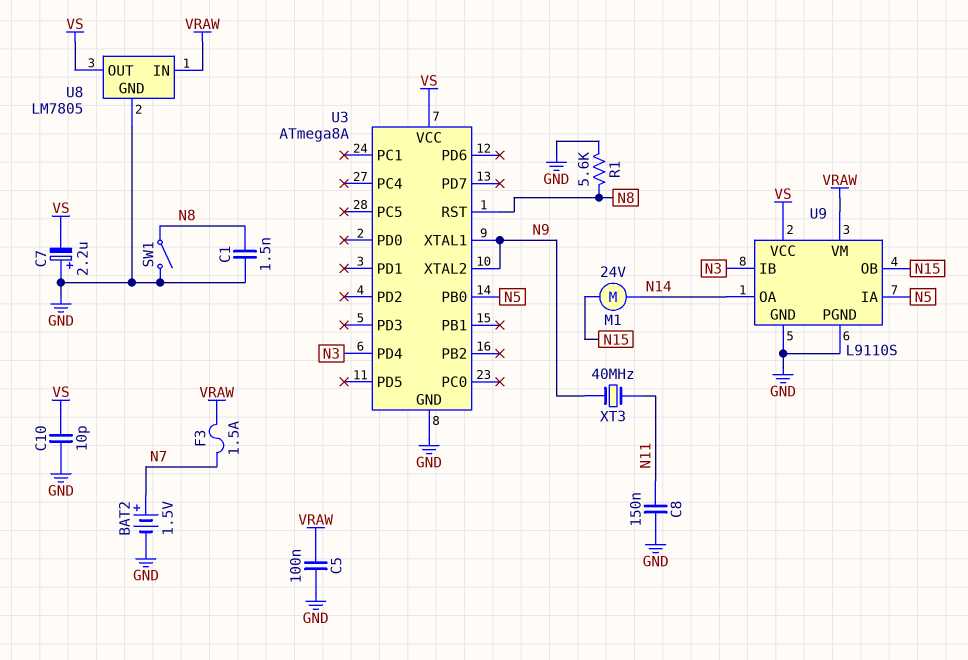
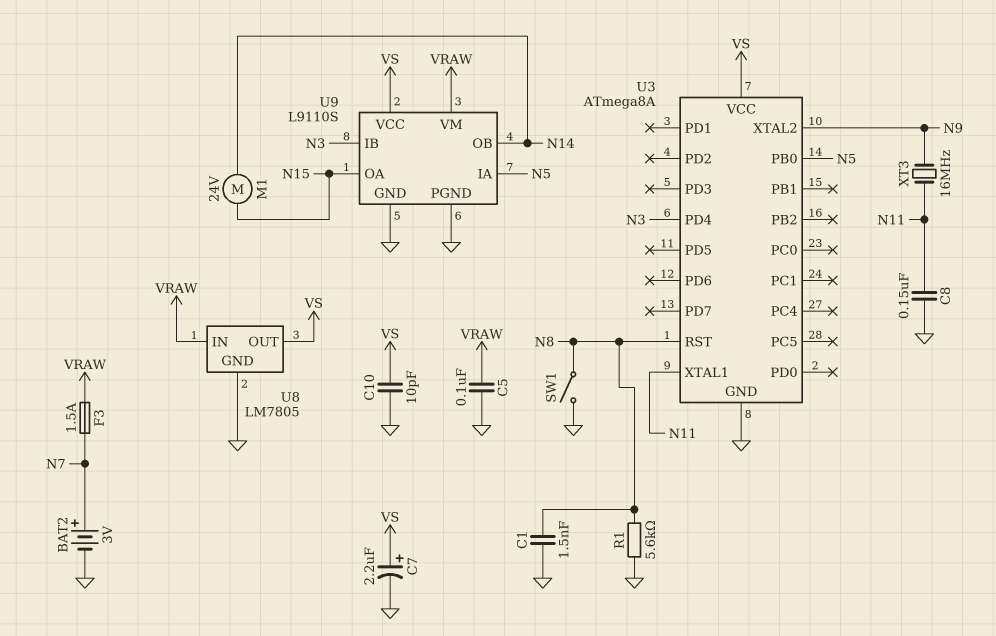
BAT2: 1.5V (plus N7, minus GND) -> 3V (plus N7, minus GND)
C7: 2.2uF (plus GND, minus VS) -> 2.2uF (plus VS, minus GND)
U3 pin XTAL1: N9 -> N11
U9 pin OA: N14 -> N15
U9 pin OB: N15 -> N14
XT3: 40MHz (N9, N11) -> 16MHz (N9, N11)

